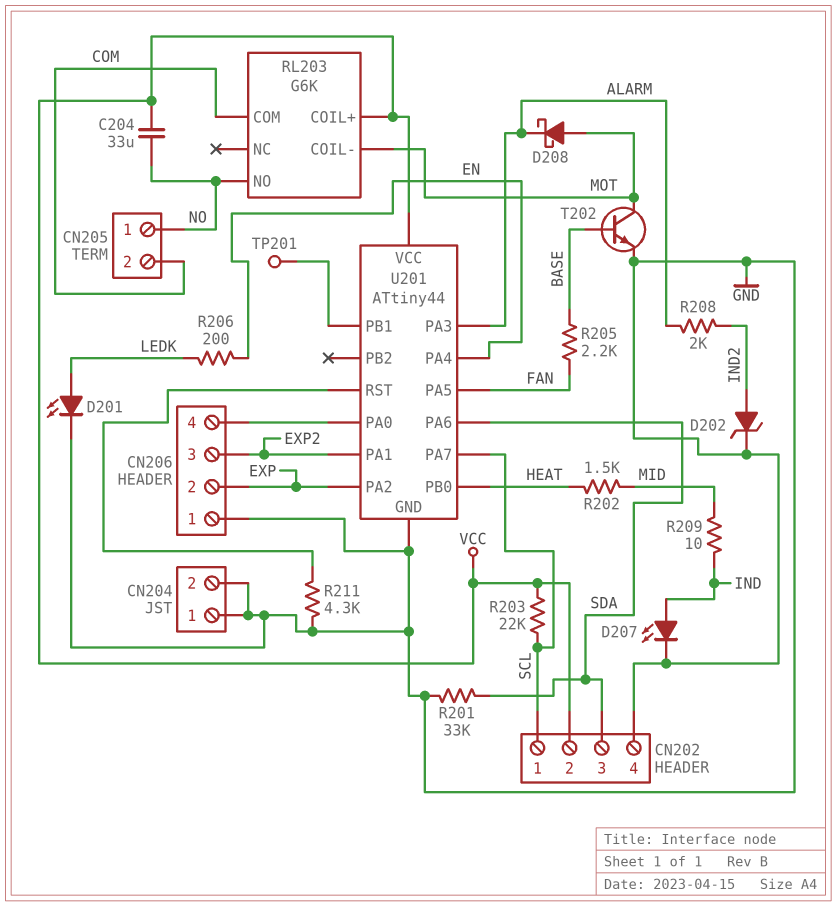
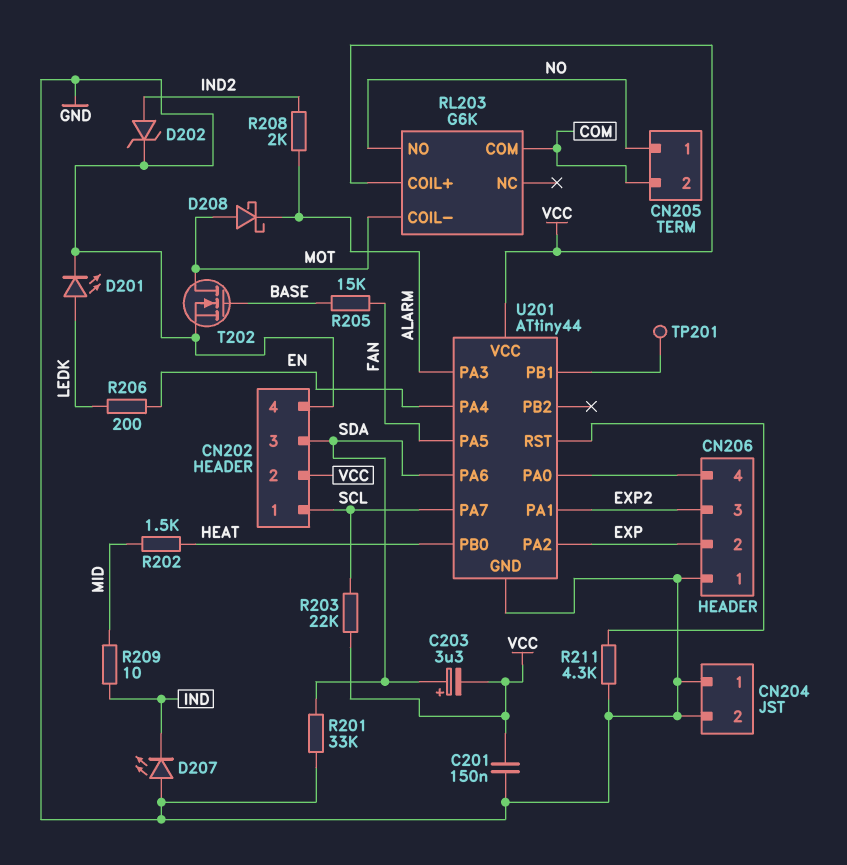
C201: none -> 150nF (GND, VCC)
C203: none -> 3.3uF (plus SDA, minus VCC)
C204: 33uF (NO, VCC) -> none
D207: LED (A IND, K GND) -> LED (A GND, K IND)
R205: 2.2k (BASE, FAN) -> 15k (BASE, FAN)
T202: NPN (B BASE, C MOT, E GND) -> NMOS (G BASE, D MOT, S GND)

